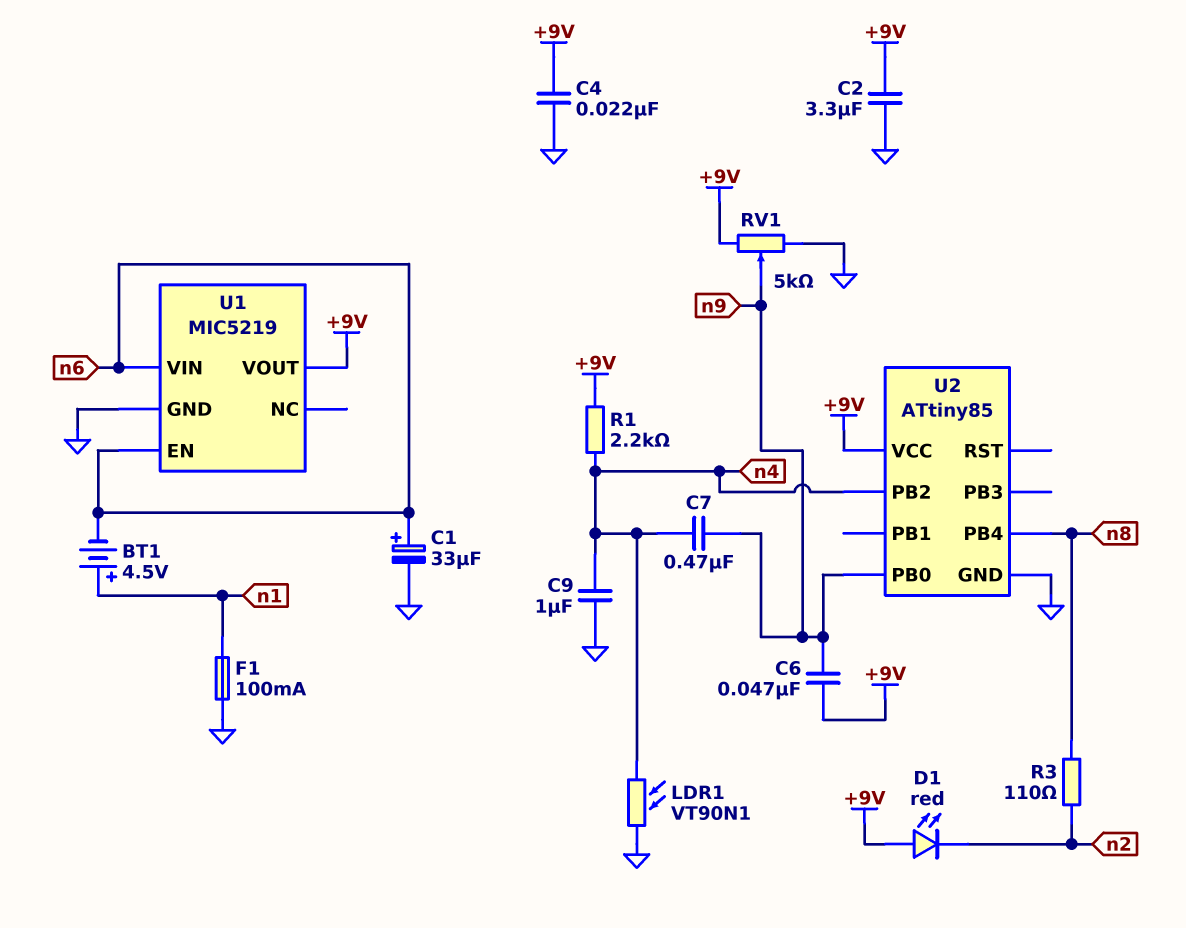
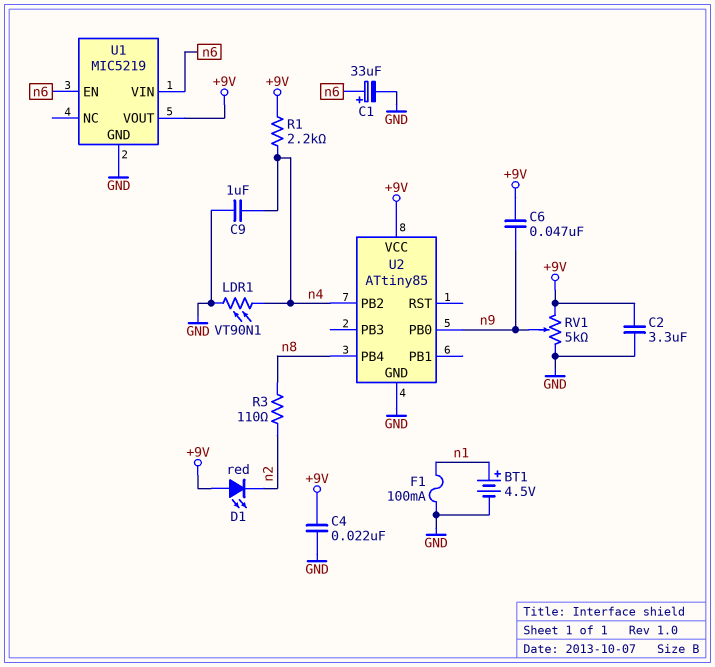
BT1: 4.5V (plus n1, minus n6) -> 4.5V (plus n1, minus GND)
C7: 470nF (n4, n9) -> none

